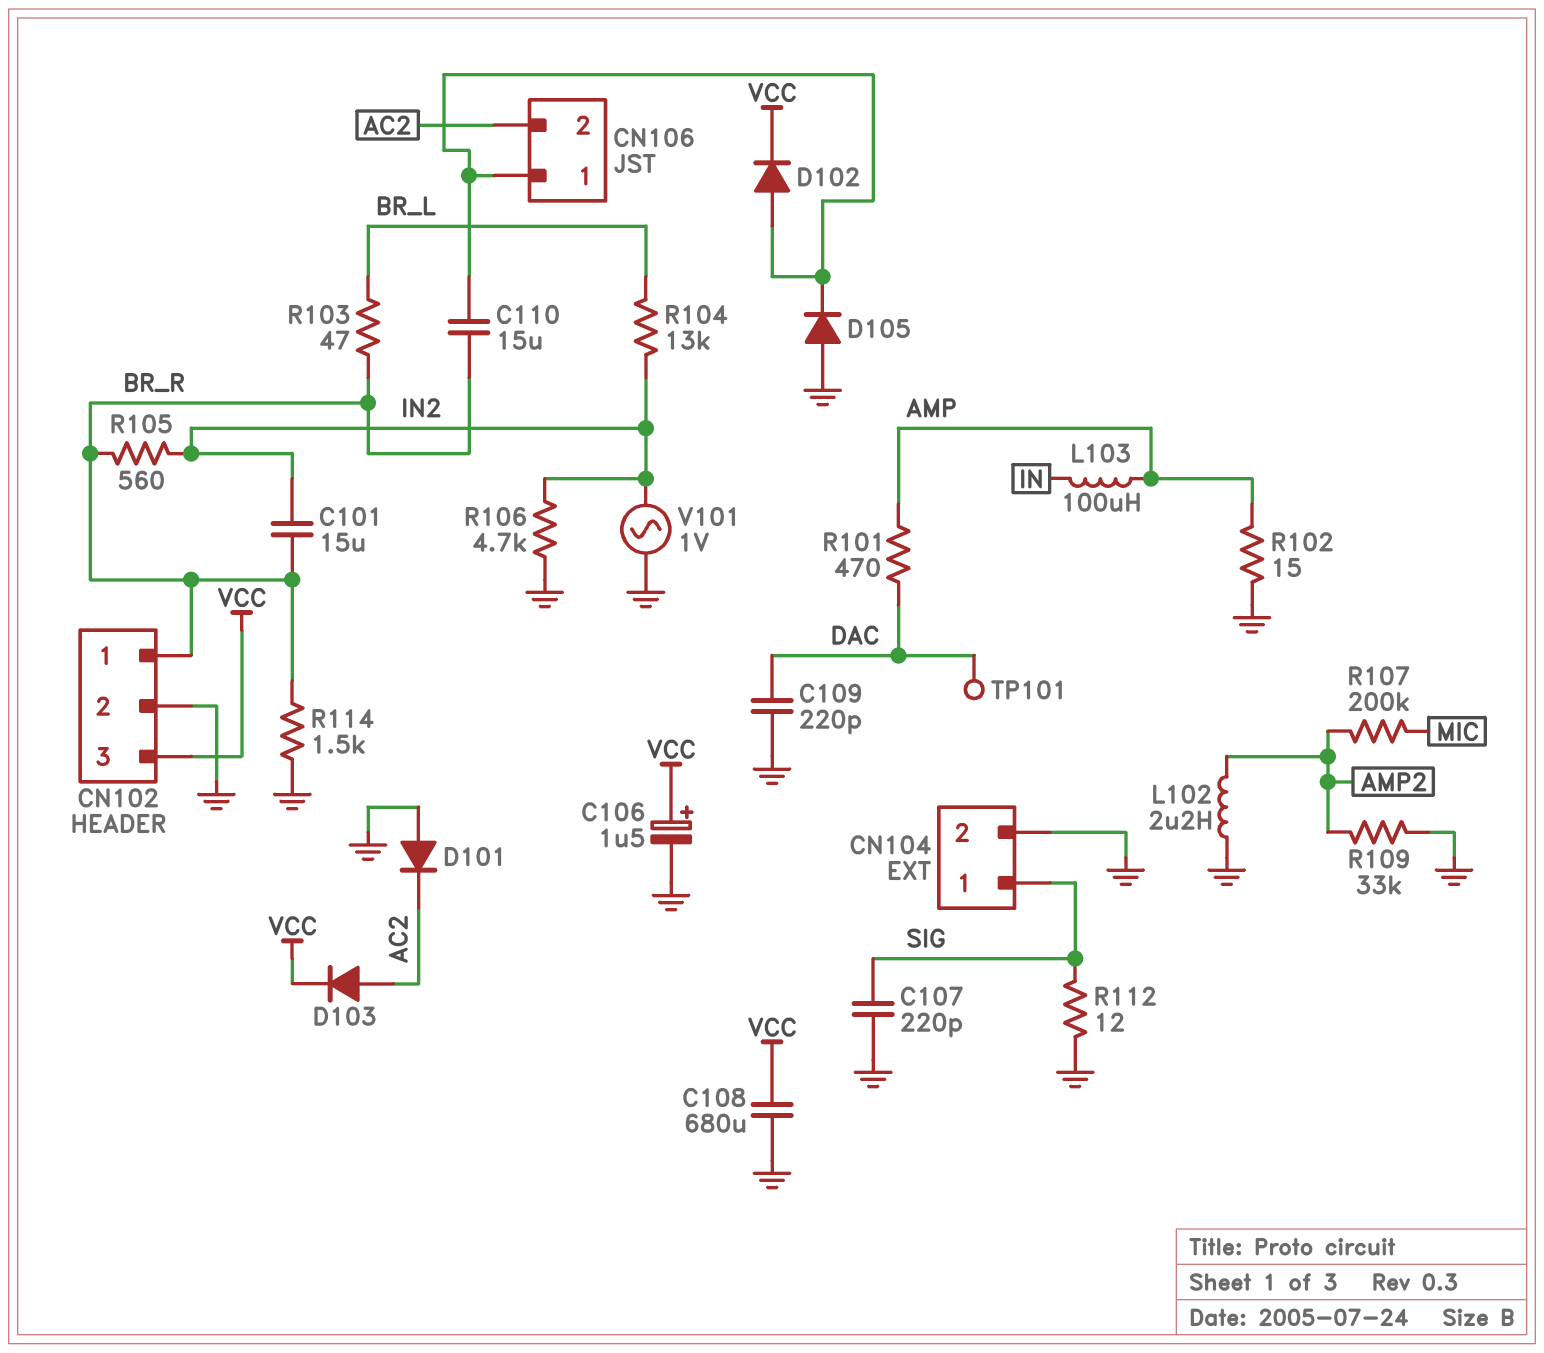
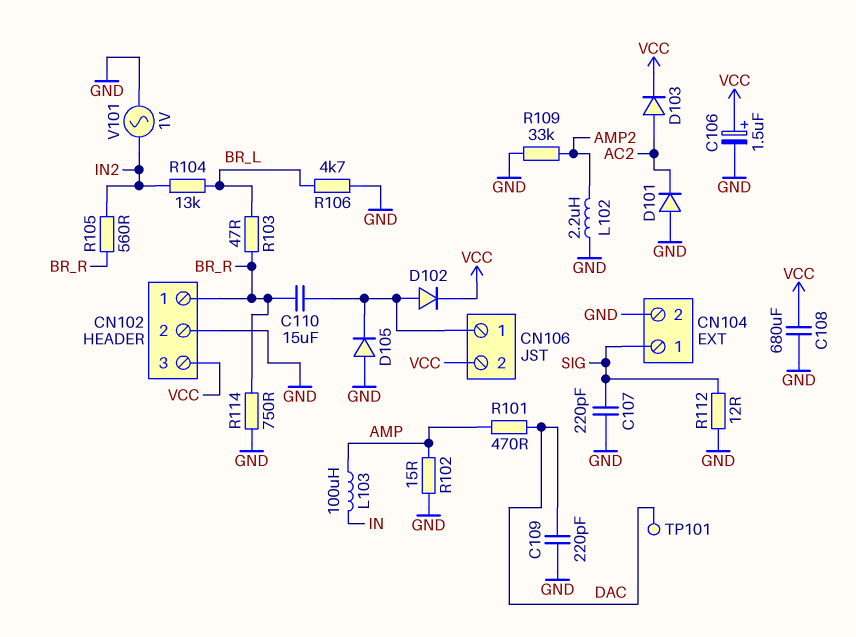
C101: 15uF (BR_R, IN2) -> none
CN106 pin 2: AC2 -> VCC
R106: 4.7k (GND, IN2) -> 4.7k (BR_L, GND)
R107: 200k (AMP2, MIC) -> none
R114: 1.5k (BR_R, GND) -> 750 (BR_R, GND)

